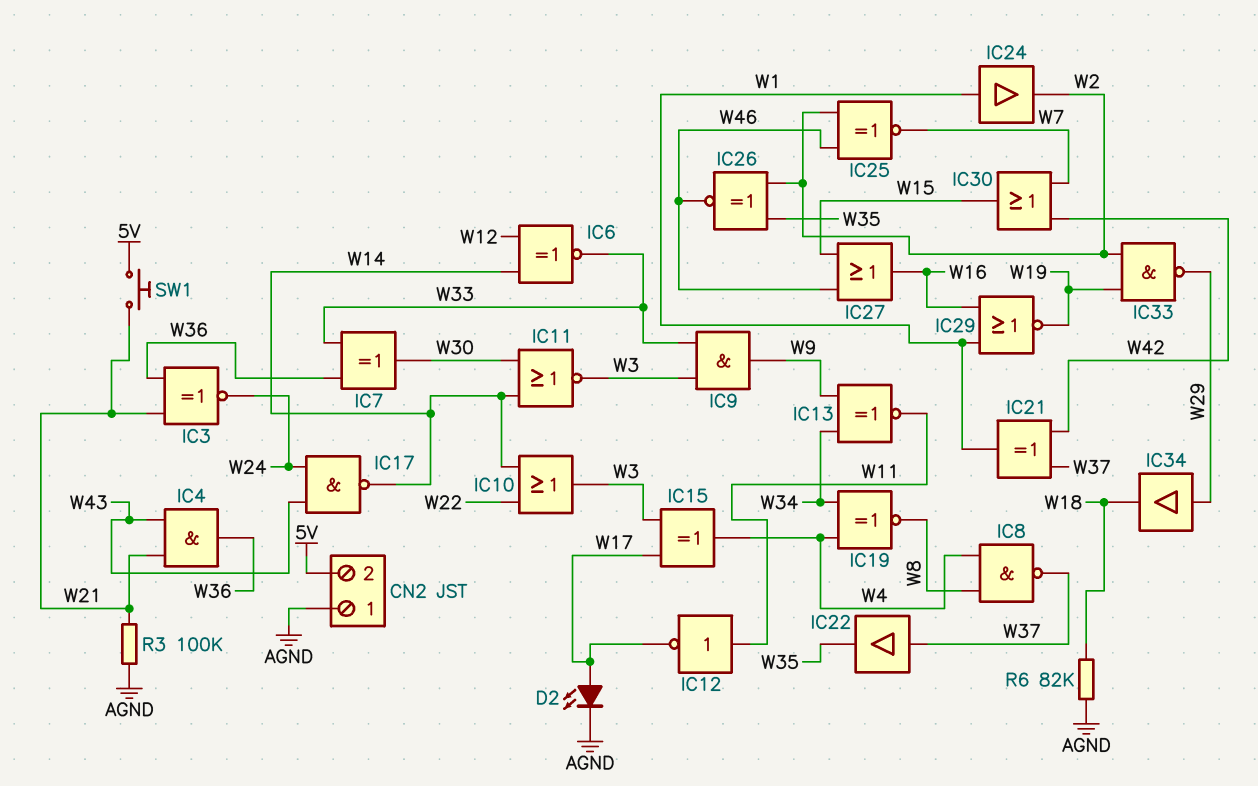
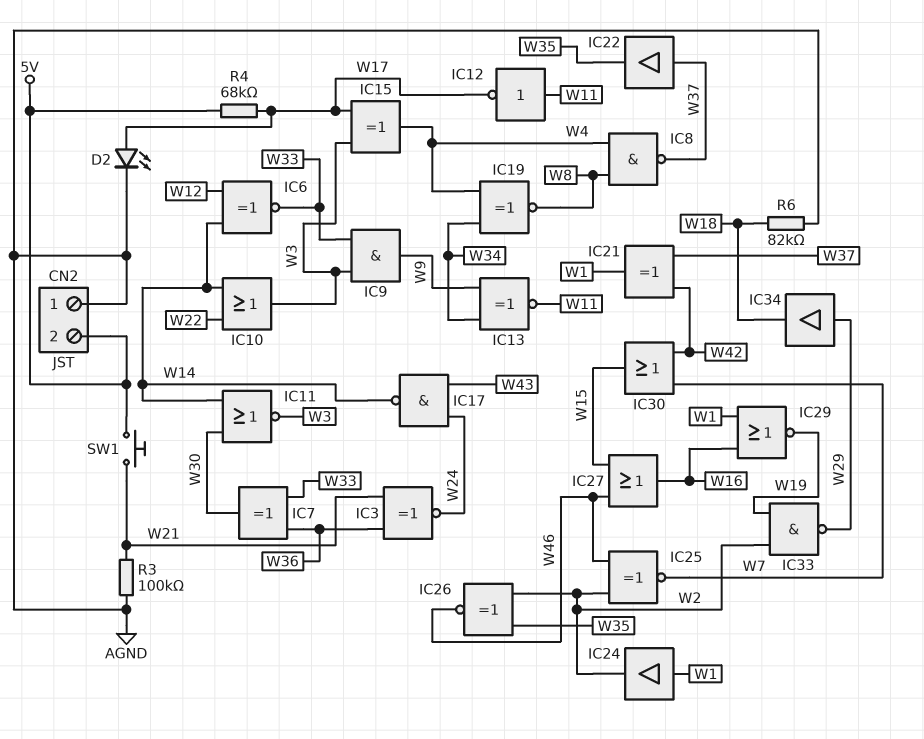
IC4: AND (in W21, in W43, out W36) -> none
R4: none -> 68k (5V, W17)

